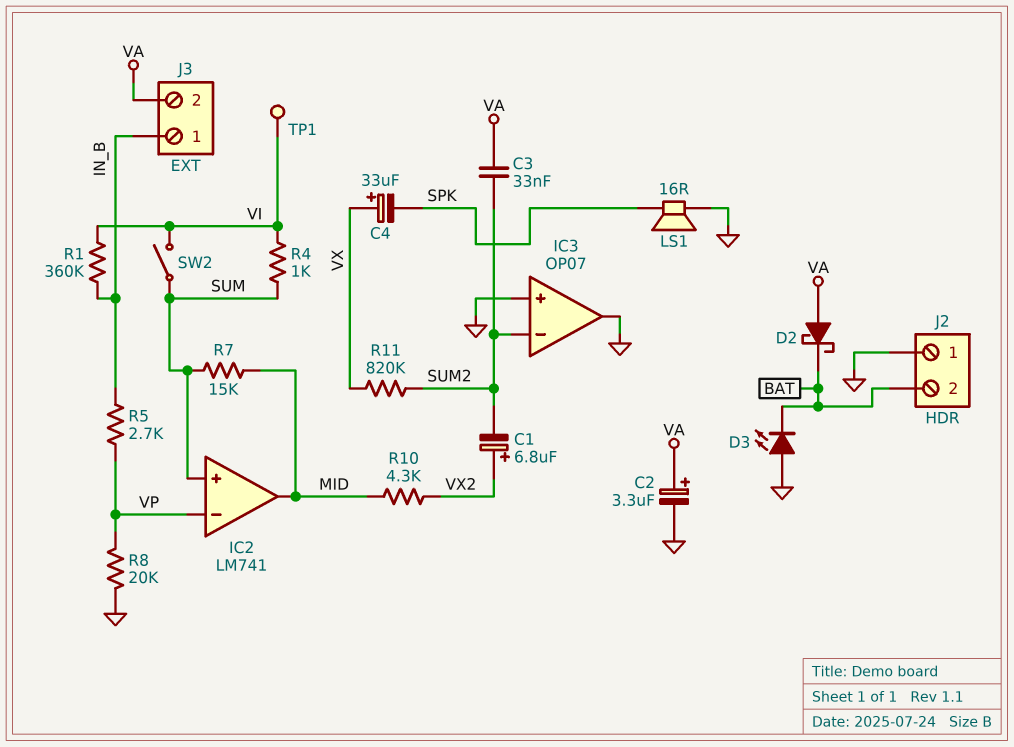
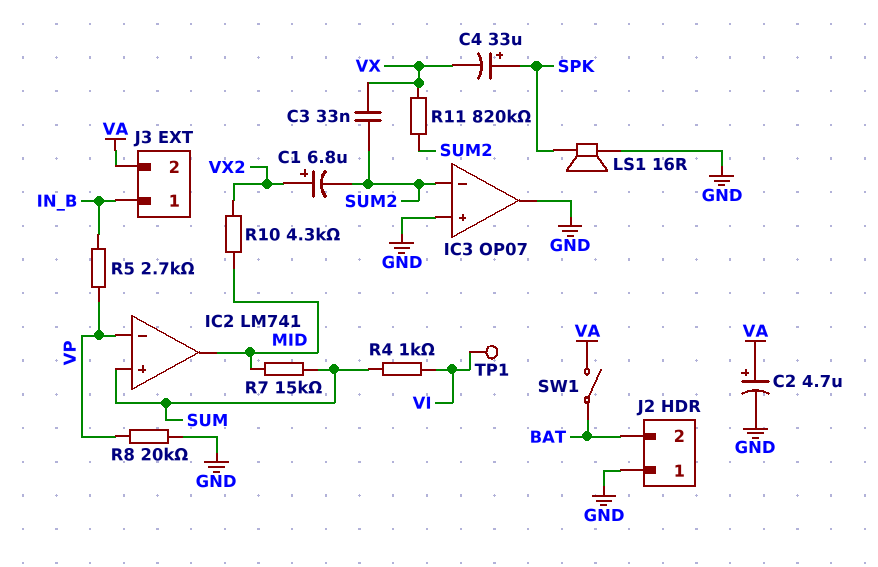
C2: 3.3uF (plus VA, minus GND) -> 4.7uF (plus VA, minus GND)
C3: 33nF (SUM2, VA) -> 33nF (SUM2, VX)
C4: 33uF (plus VX, minus SPK) -> 33uF (plus SPK, minus VX)
D2: schottky (A VA, K BAT) -> none
D3: LED (A GND, K BAT) -> none
R1: 360k (IN_B, VI) -> none
SW1: none -> switch (BAT, VA)
SW2: switch (SUM, VI) -> none

